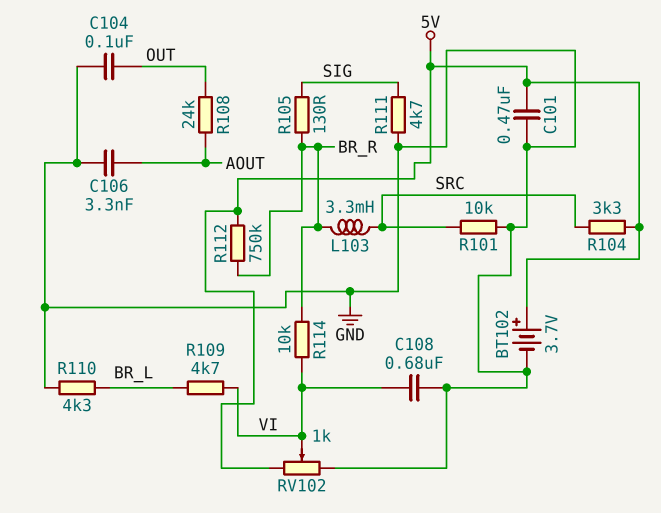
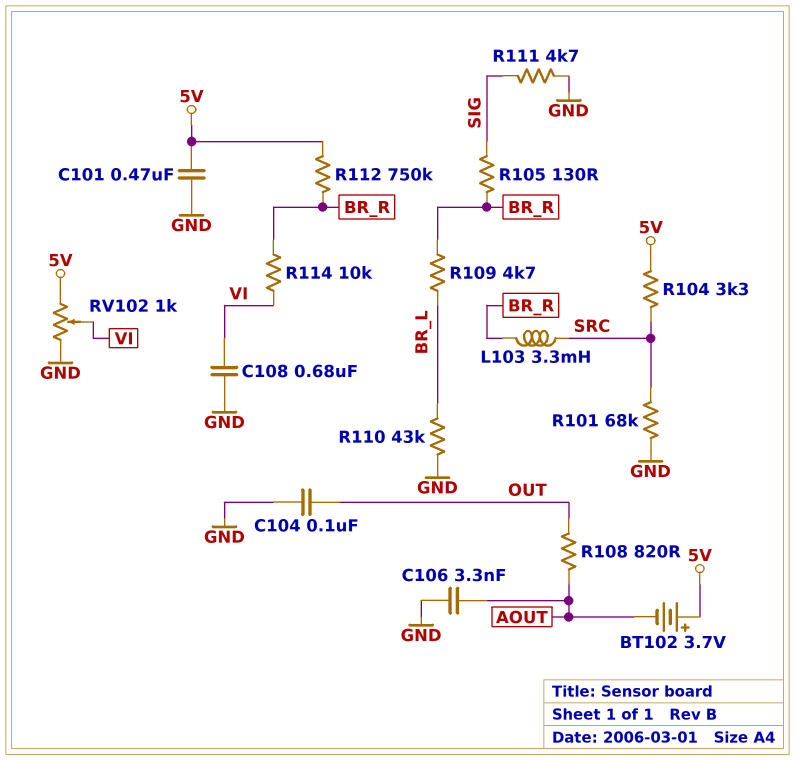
BT102: 3.7V (plus 5V, minus GND) -> 3.7V (plus 5V, minus AOUT)
R101: 10k (GND, SRC) -> 68k (GND, SRC)
R108: 24k (AOUT, OUT) -> 820 (AOUT, OUT)
R109: 4.7k (BR_L, VI) -> 4.7k (BR_L, BR_R)
R110: 4.3k (BR_L, GND) -> 43k (BR_L, GND)

